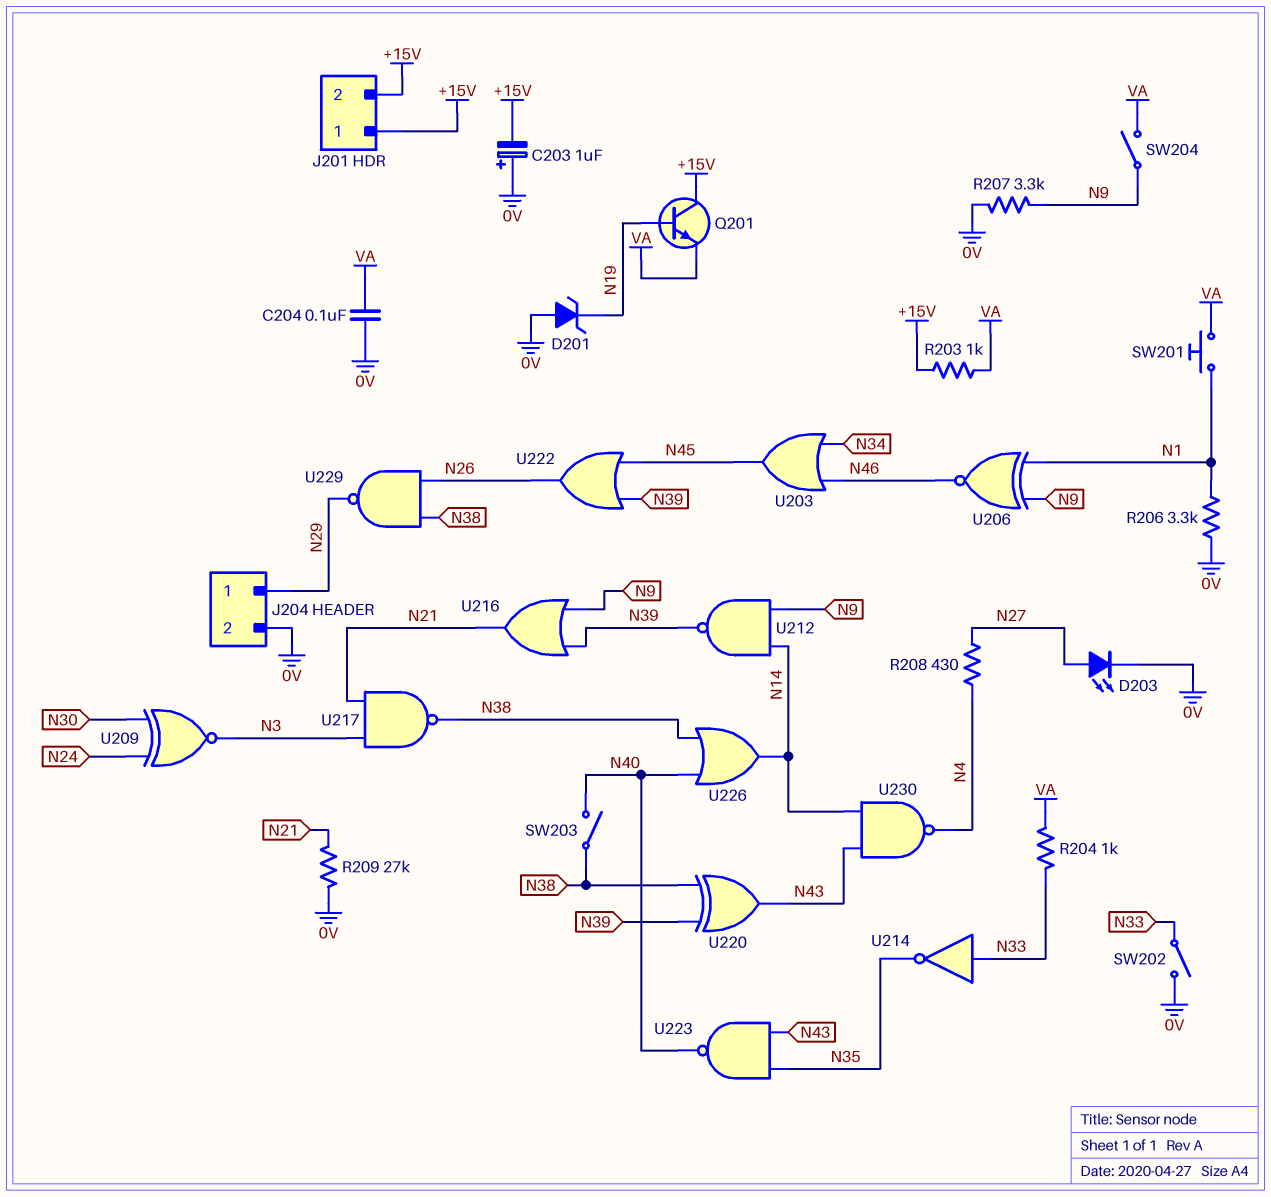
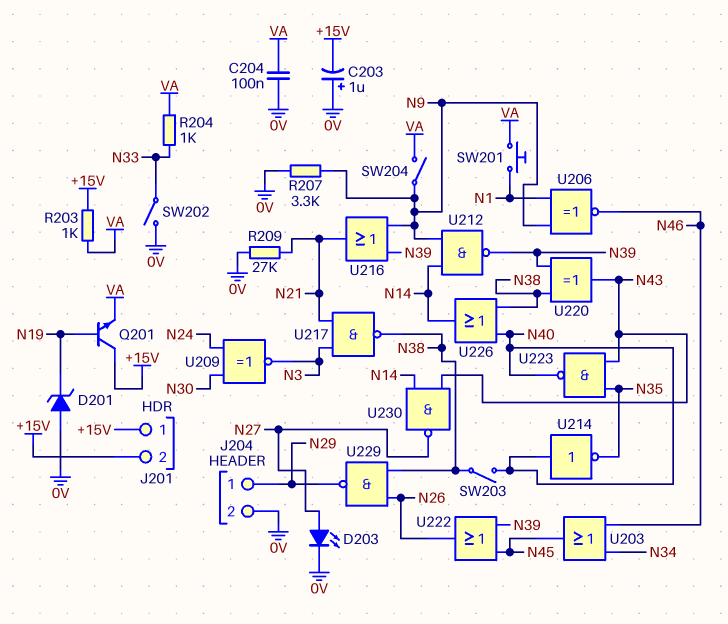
R206: 3.3k (0V, N1) -> none
R208: 430 (N4, N27) -> none
U214: NOT (in N33, out N35) -> NOT (in N40, out N35)
U230: NAND (in N14, in N43, out N4) -> NAND (in N14, in N43, out N27)

